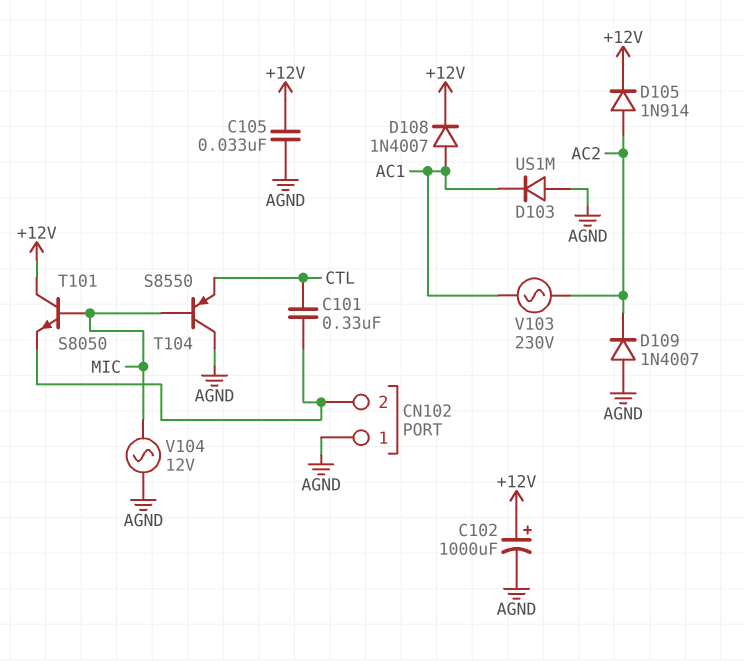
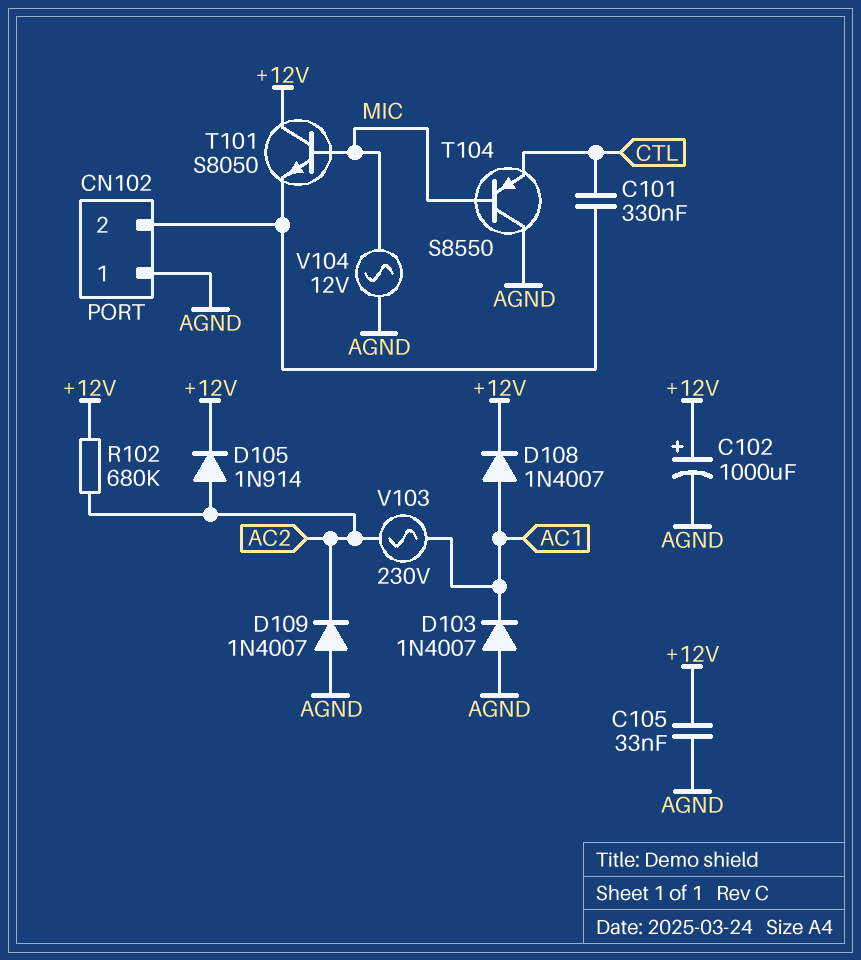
D103: diode US1M (A AGND, K AC1) -> diode 1N4007 (A AGND, K AC1)
R102: none -> 680k (+12V, AC2)

